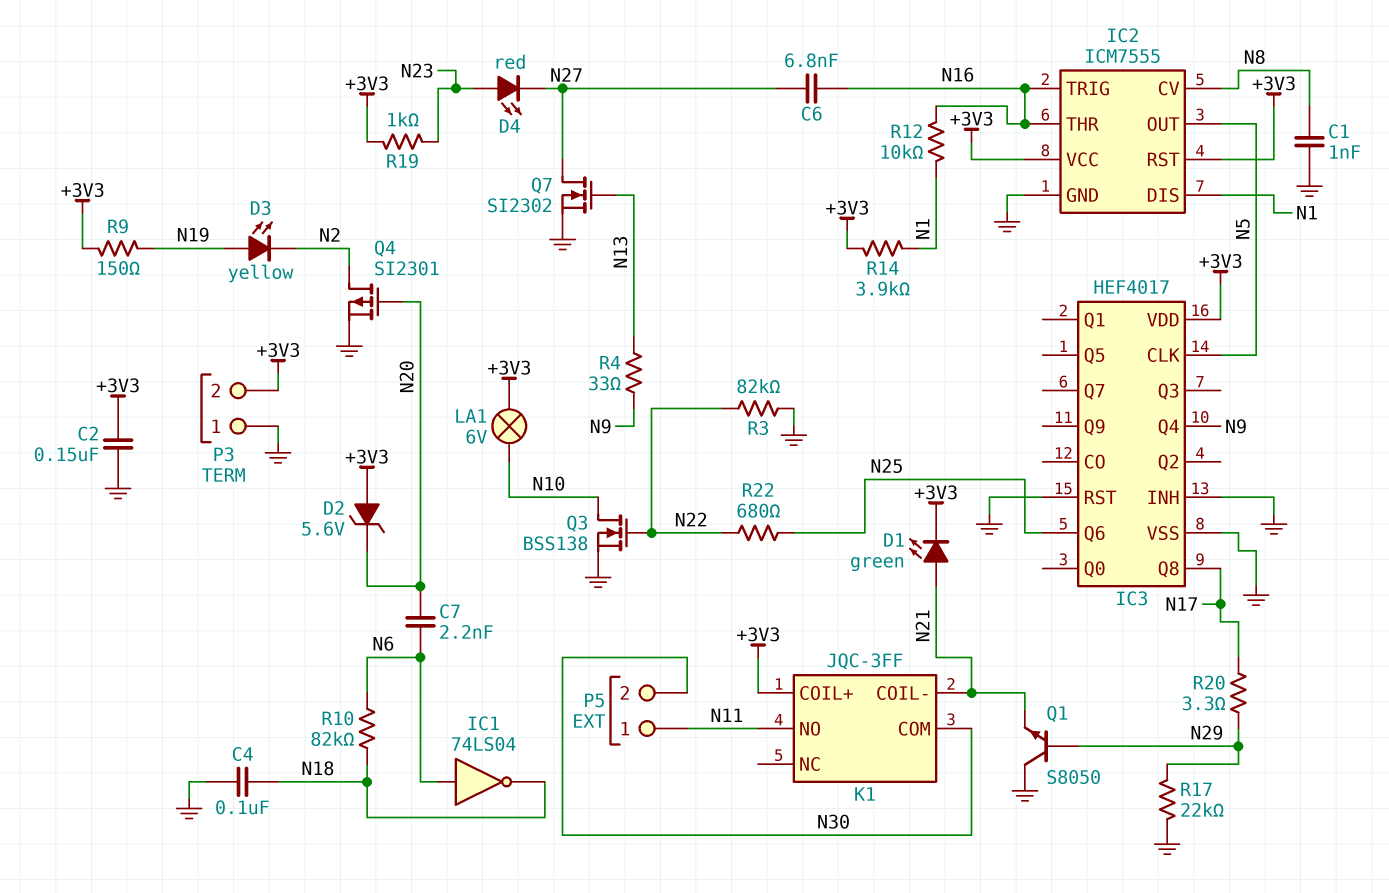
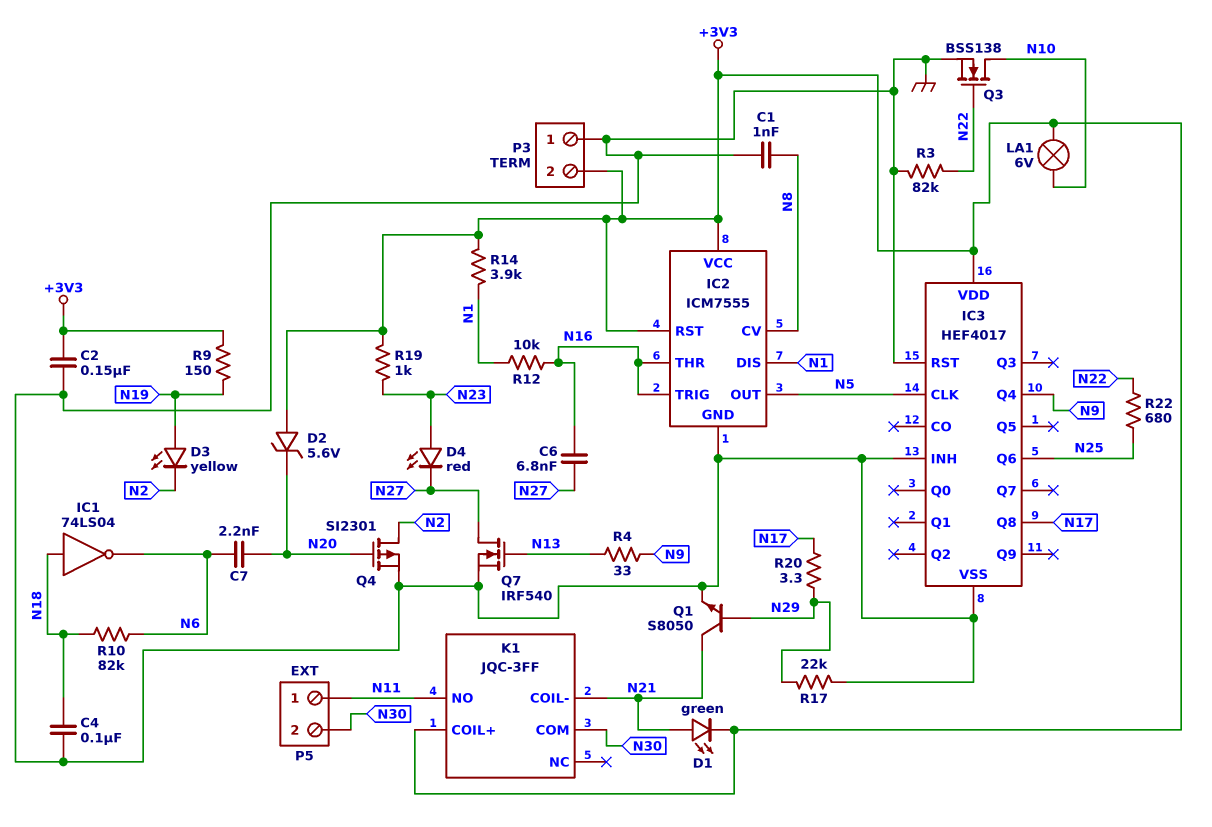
IC1: NOT 74LS04 (in N6, out N18) -> NOT 74LS04 (in N18, out N6)
Q1: NPN S8050 (B N29, C GND, E N21) -> NPN S8050 (B N29, C N21, E GND)
Q7: NMOS SI2302 (G N13, D N27, S GND) -> NMOS IRF540 (G N13, D N27, S GND)

